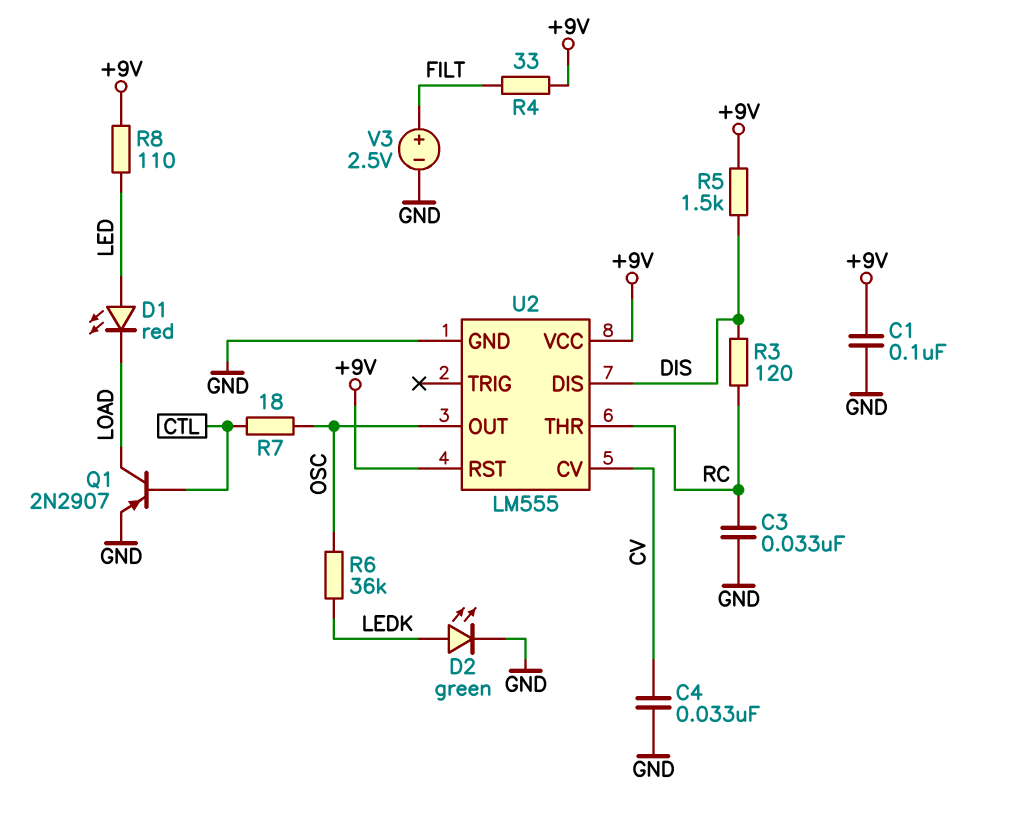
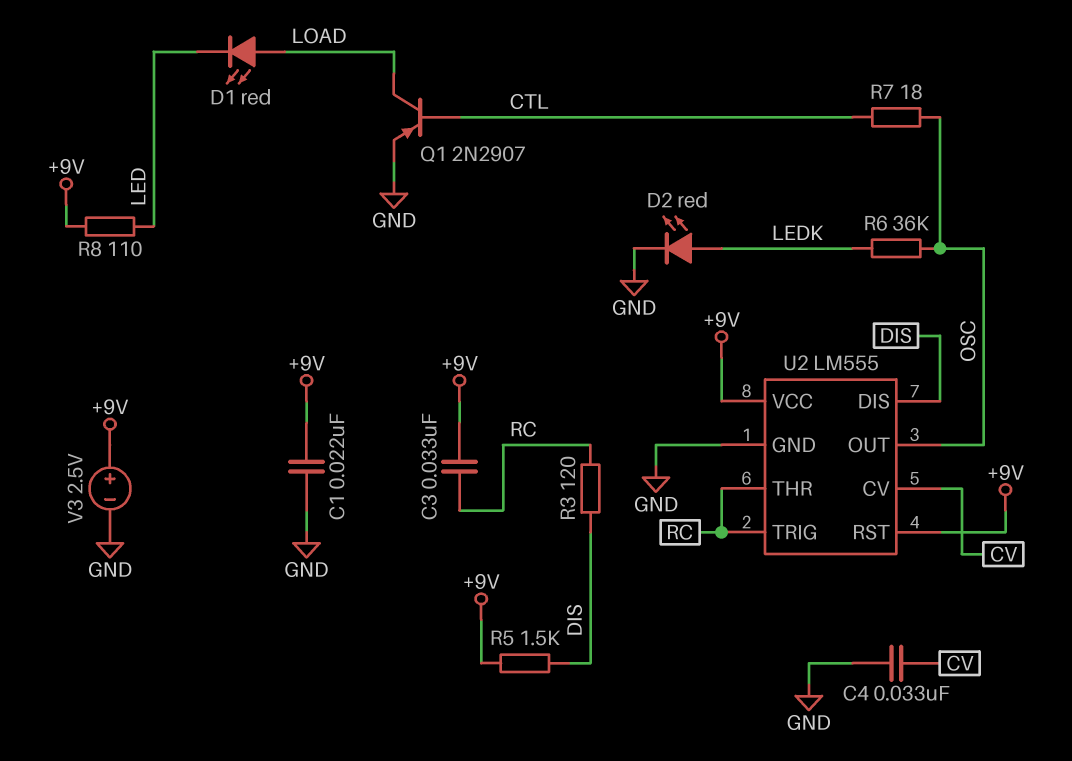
C1: 100nF (+9V, GND) -> 22nF (+9V, GND)
C3: 33nF (GND, RC) -> 33nF (+9V, RC)
D1: LED red (A LED, K LOAD) -> LED red (A LOAD, K LED)
D2: LED green (A LEDK, K GND) -> LED red (A LEDK, K GND)
R4: 33 (+9V, FILT) -> none
U2 pin TRIG: none -> RC
V3: 2.5V (plus FILT, minus GND) -> 2.5V (plus +9V, minus GND)

